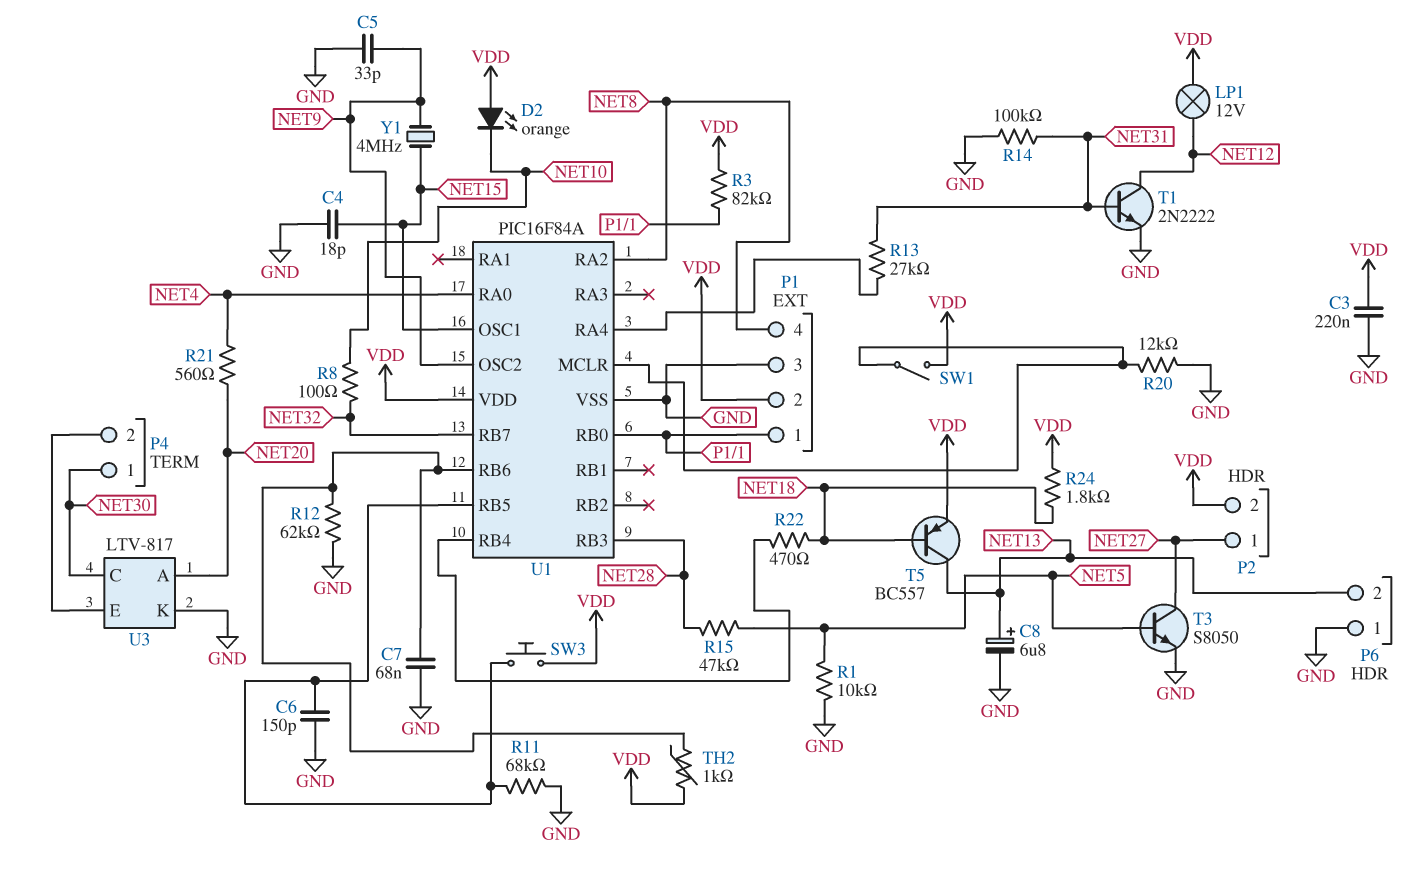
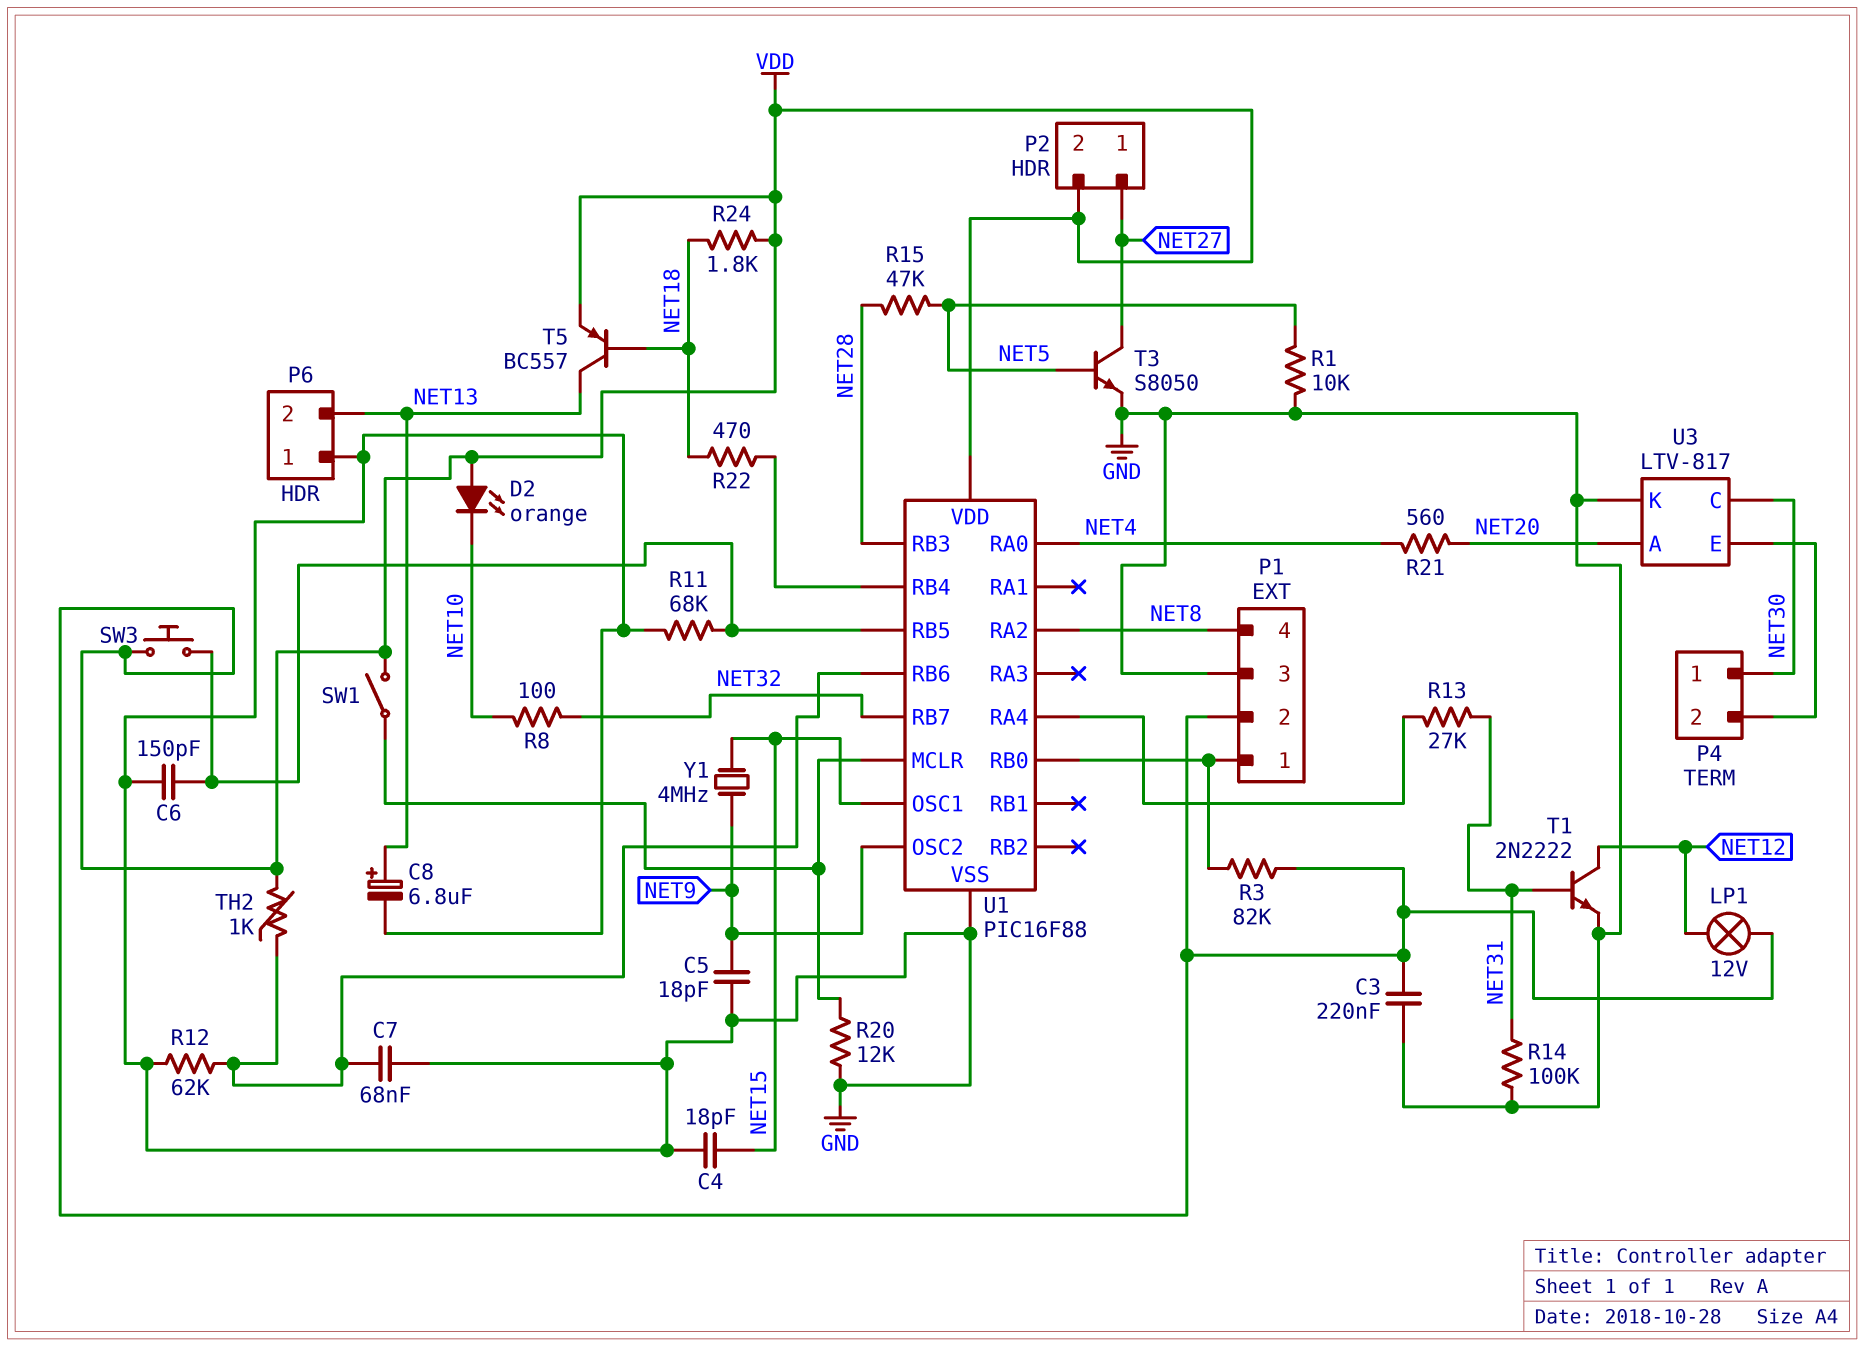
C5: 33pF (GND, NET9) -> 18pF (GND, NET9)
U1: PIC16F84A -> PIC16F88

